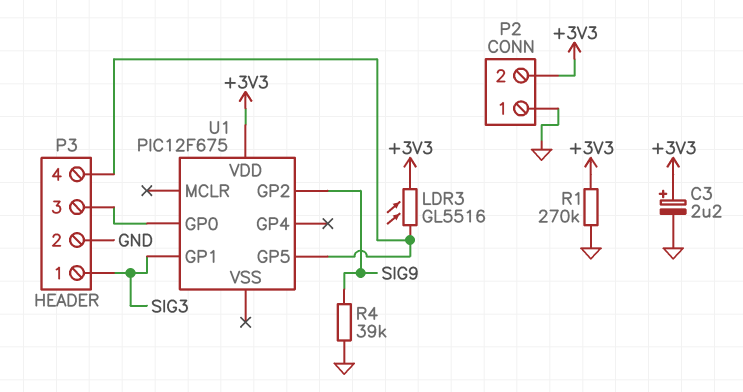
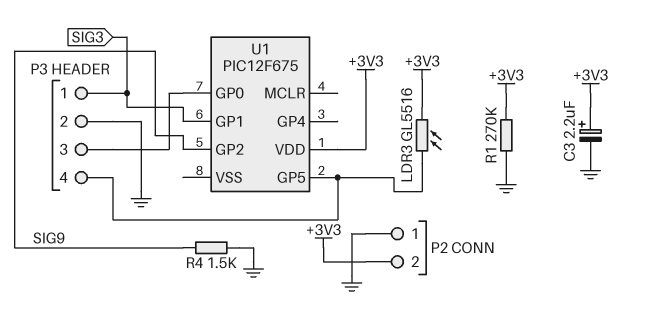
R4: 39k (GND, SIG9) -> 1.5k (GND, SIG9)

